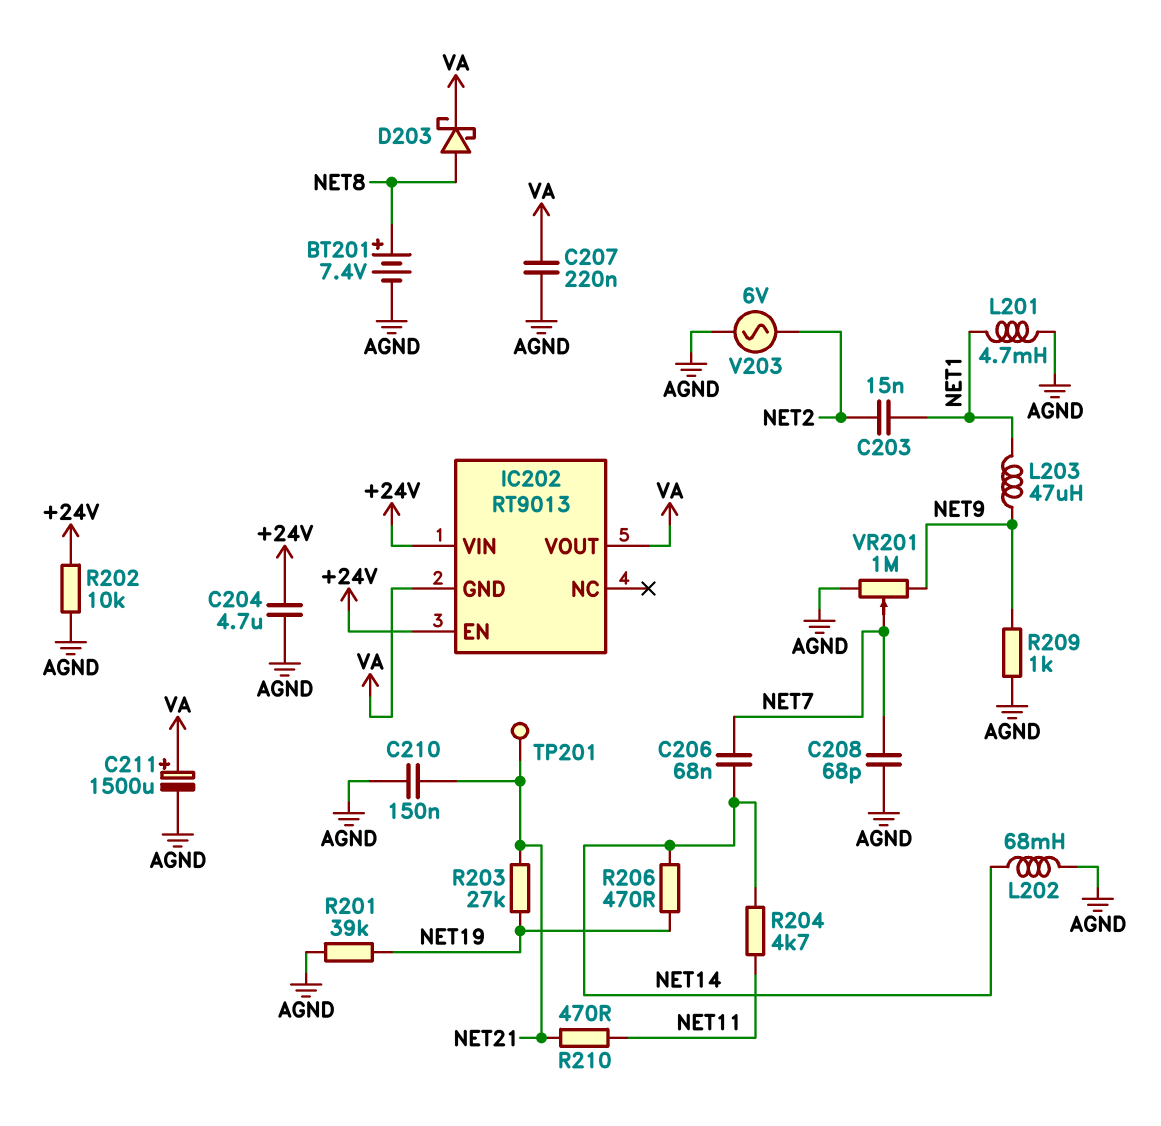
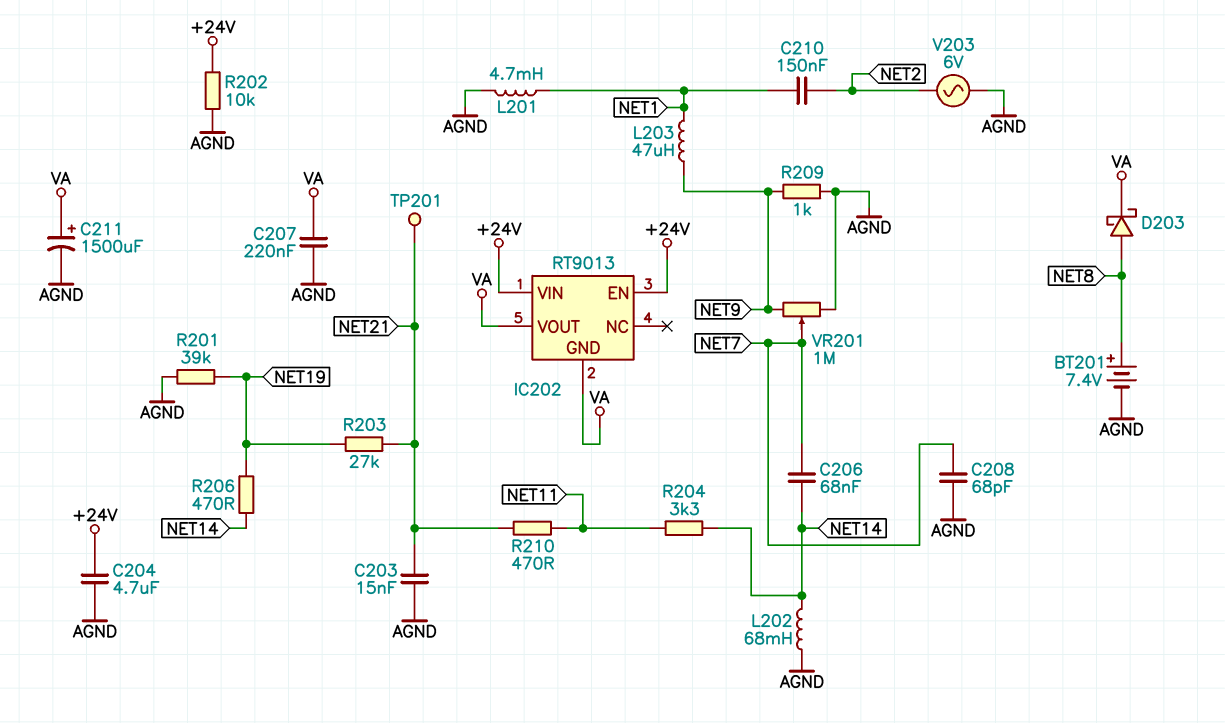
C203: 15nF (NET1, NET2) -> 15nF (AGND, NET21)
C210: 150nF (AGND, NET21) -> 150nF (NET1, NET2)
R204: 4.7k (NET11, NET14) -> 3.3k (NET11, NET14)

